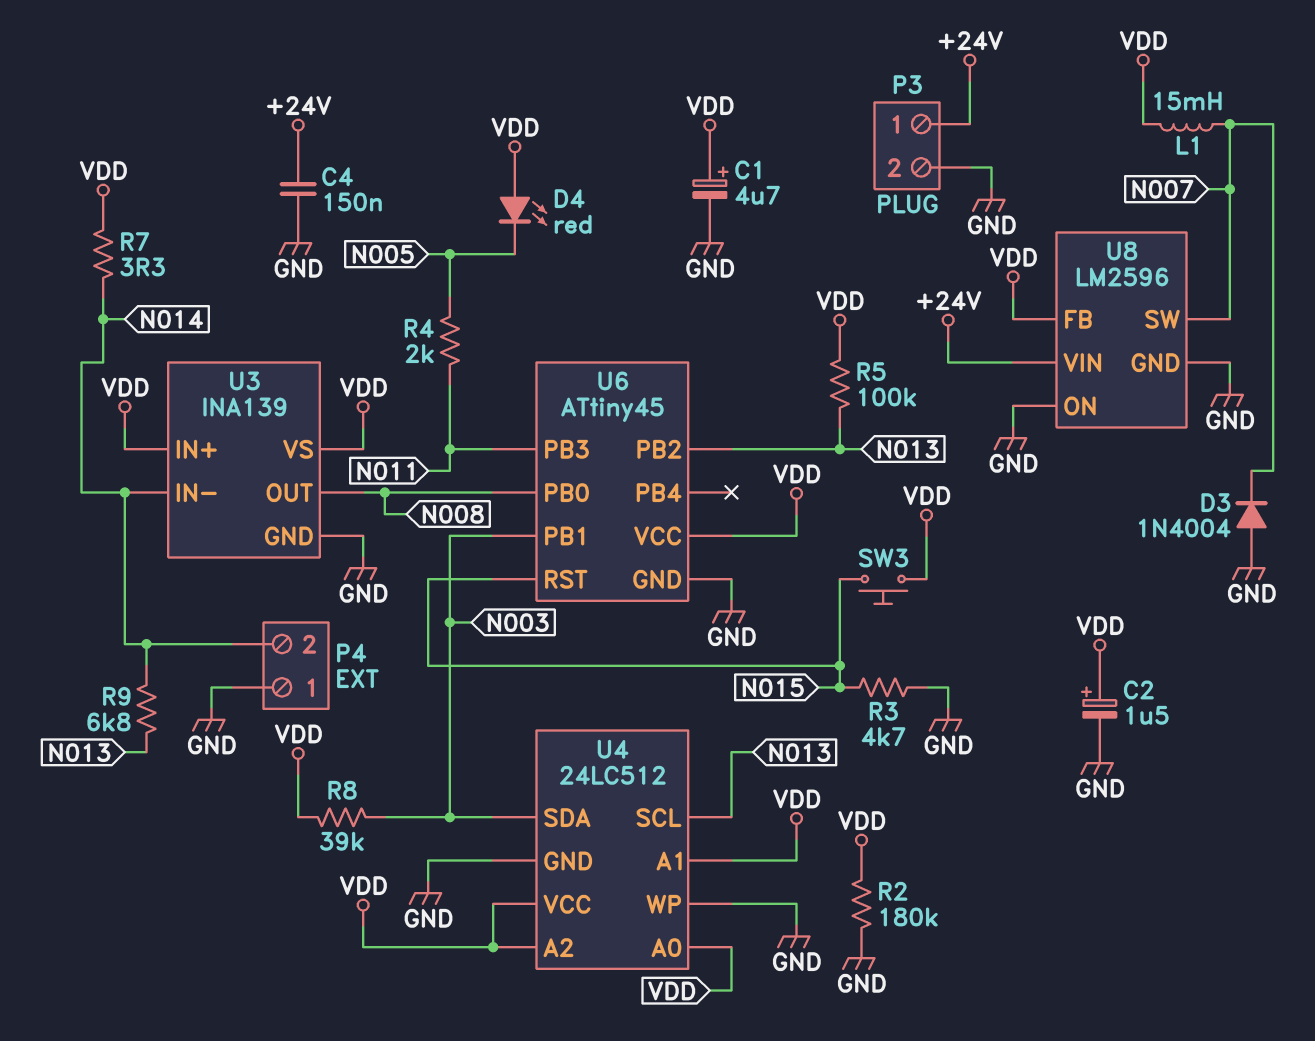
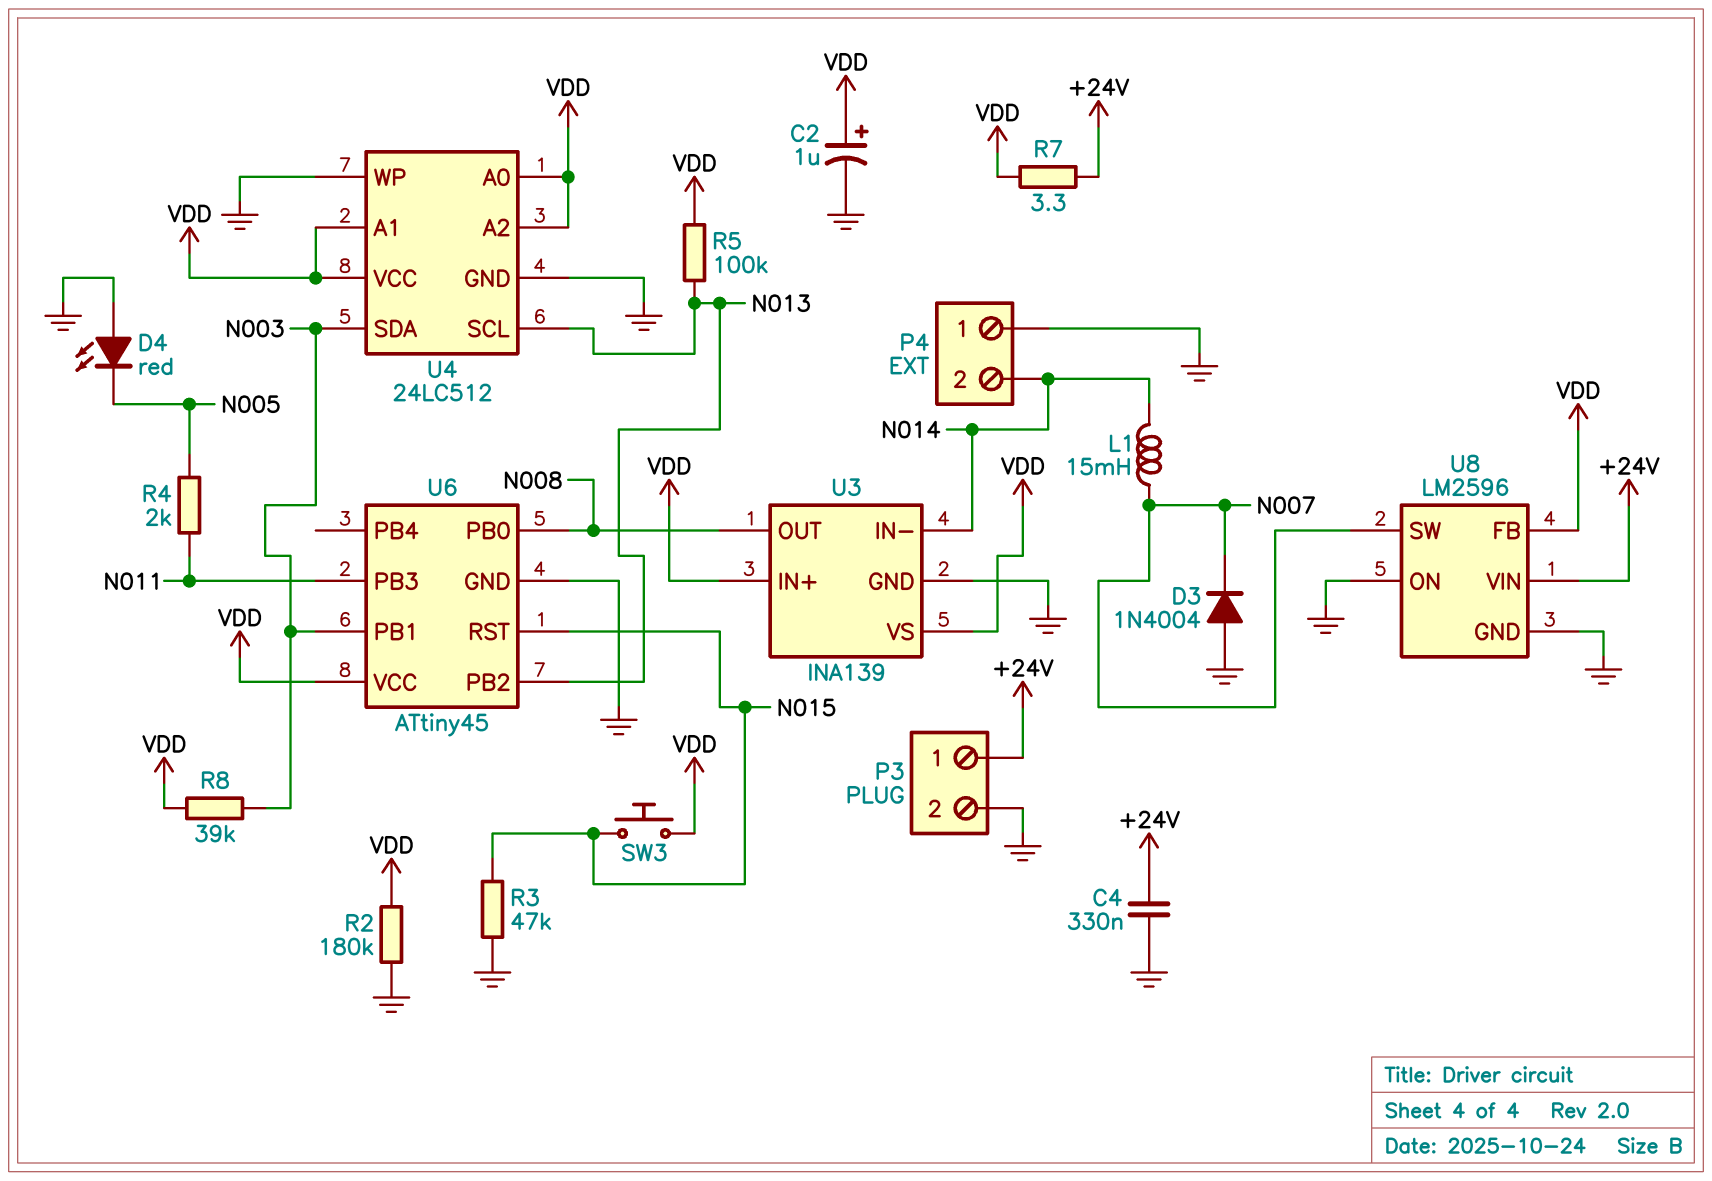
C1: 4.7uF (plus VDD, minus GND) -> none
C2: 1.5uF (plus VDD, minus GND) -> 1uF (plus VDD, minus GND)
C4: 150nF (+24V, GND) -> 330nF (+24V, GND)
D4: LED red (A VDD, K N005) -> LED red (A GND, K N005)
L1: 15mH (N007, VDD) -> 15mH (N007, N014)
R3: 4.7k (GND, N015) -> 47k (GND, N015)
R7: 3.3 (N014, VDD) -> 3.3 (+24V, VDD)
R9: 6.8k (N013, N014) -> none

